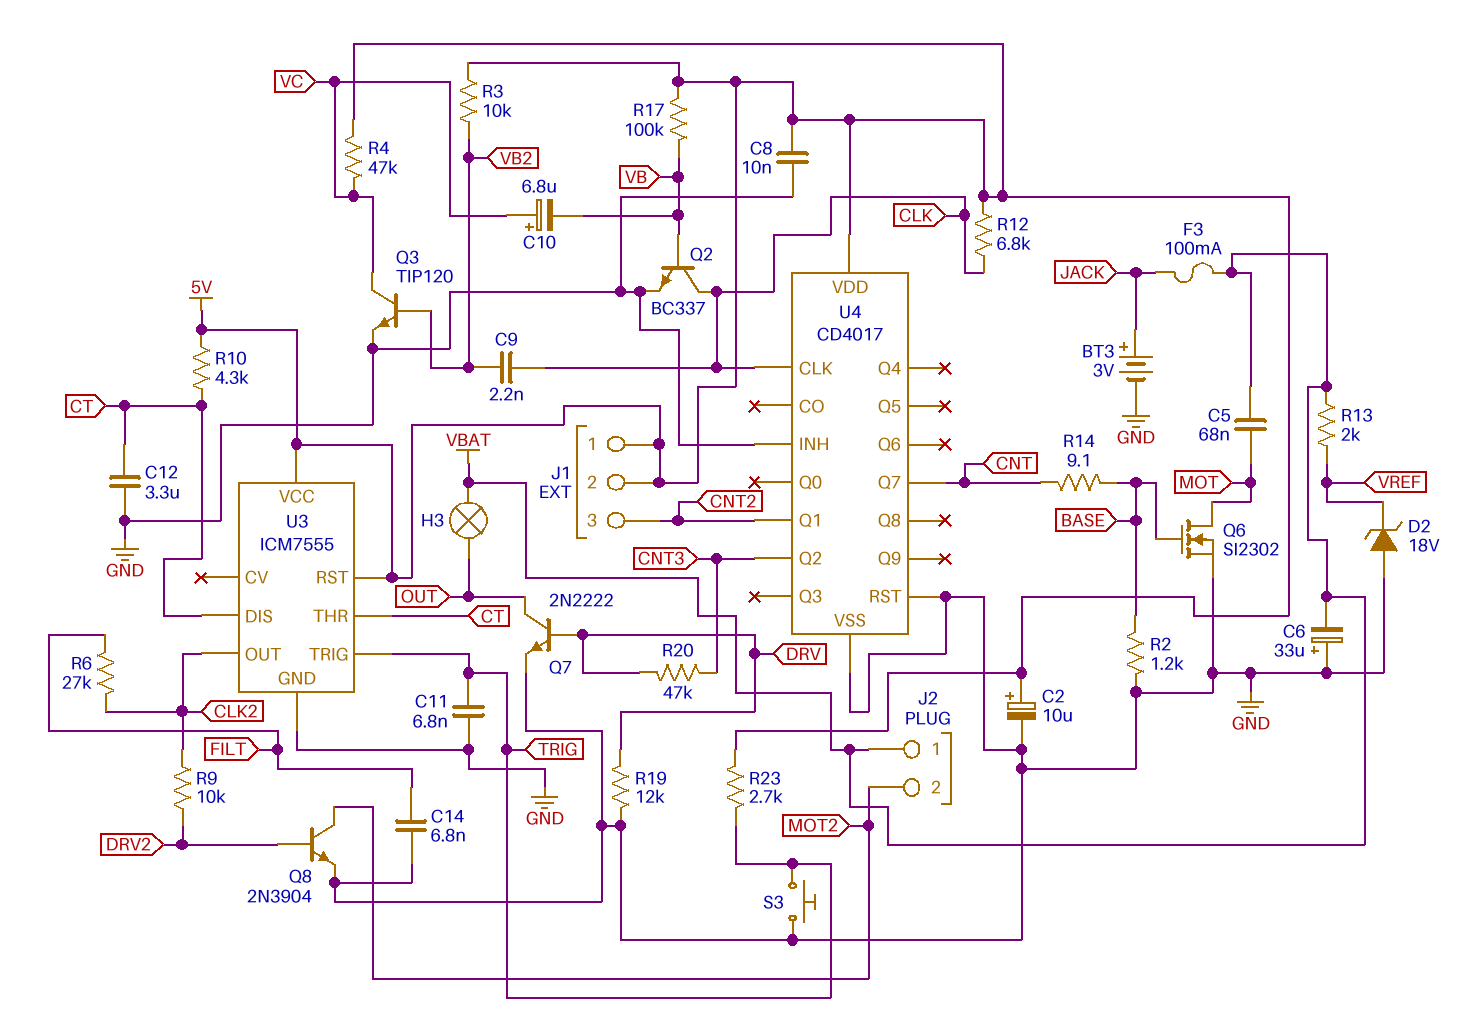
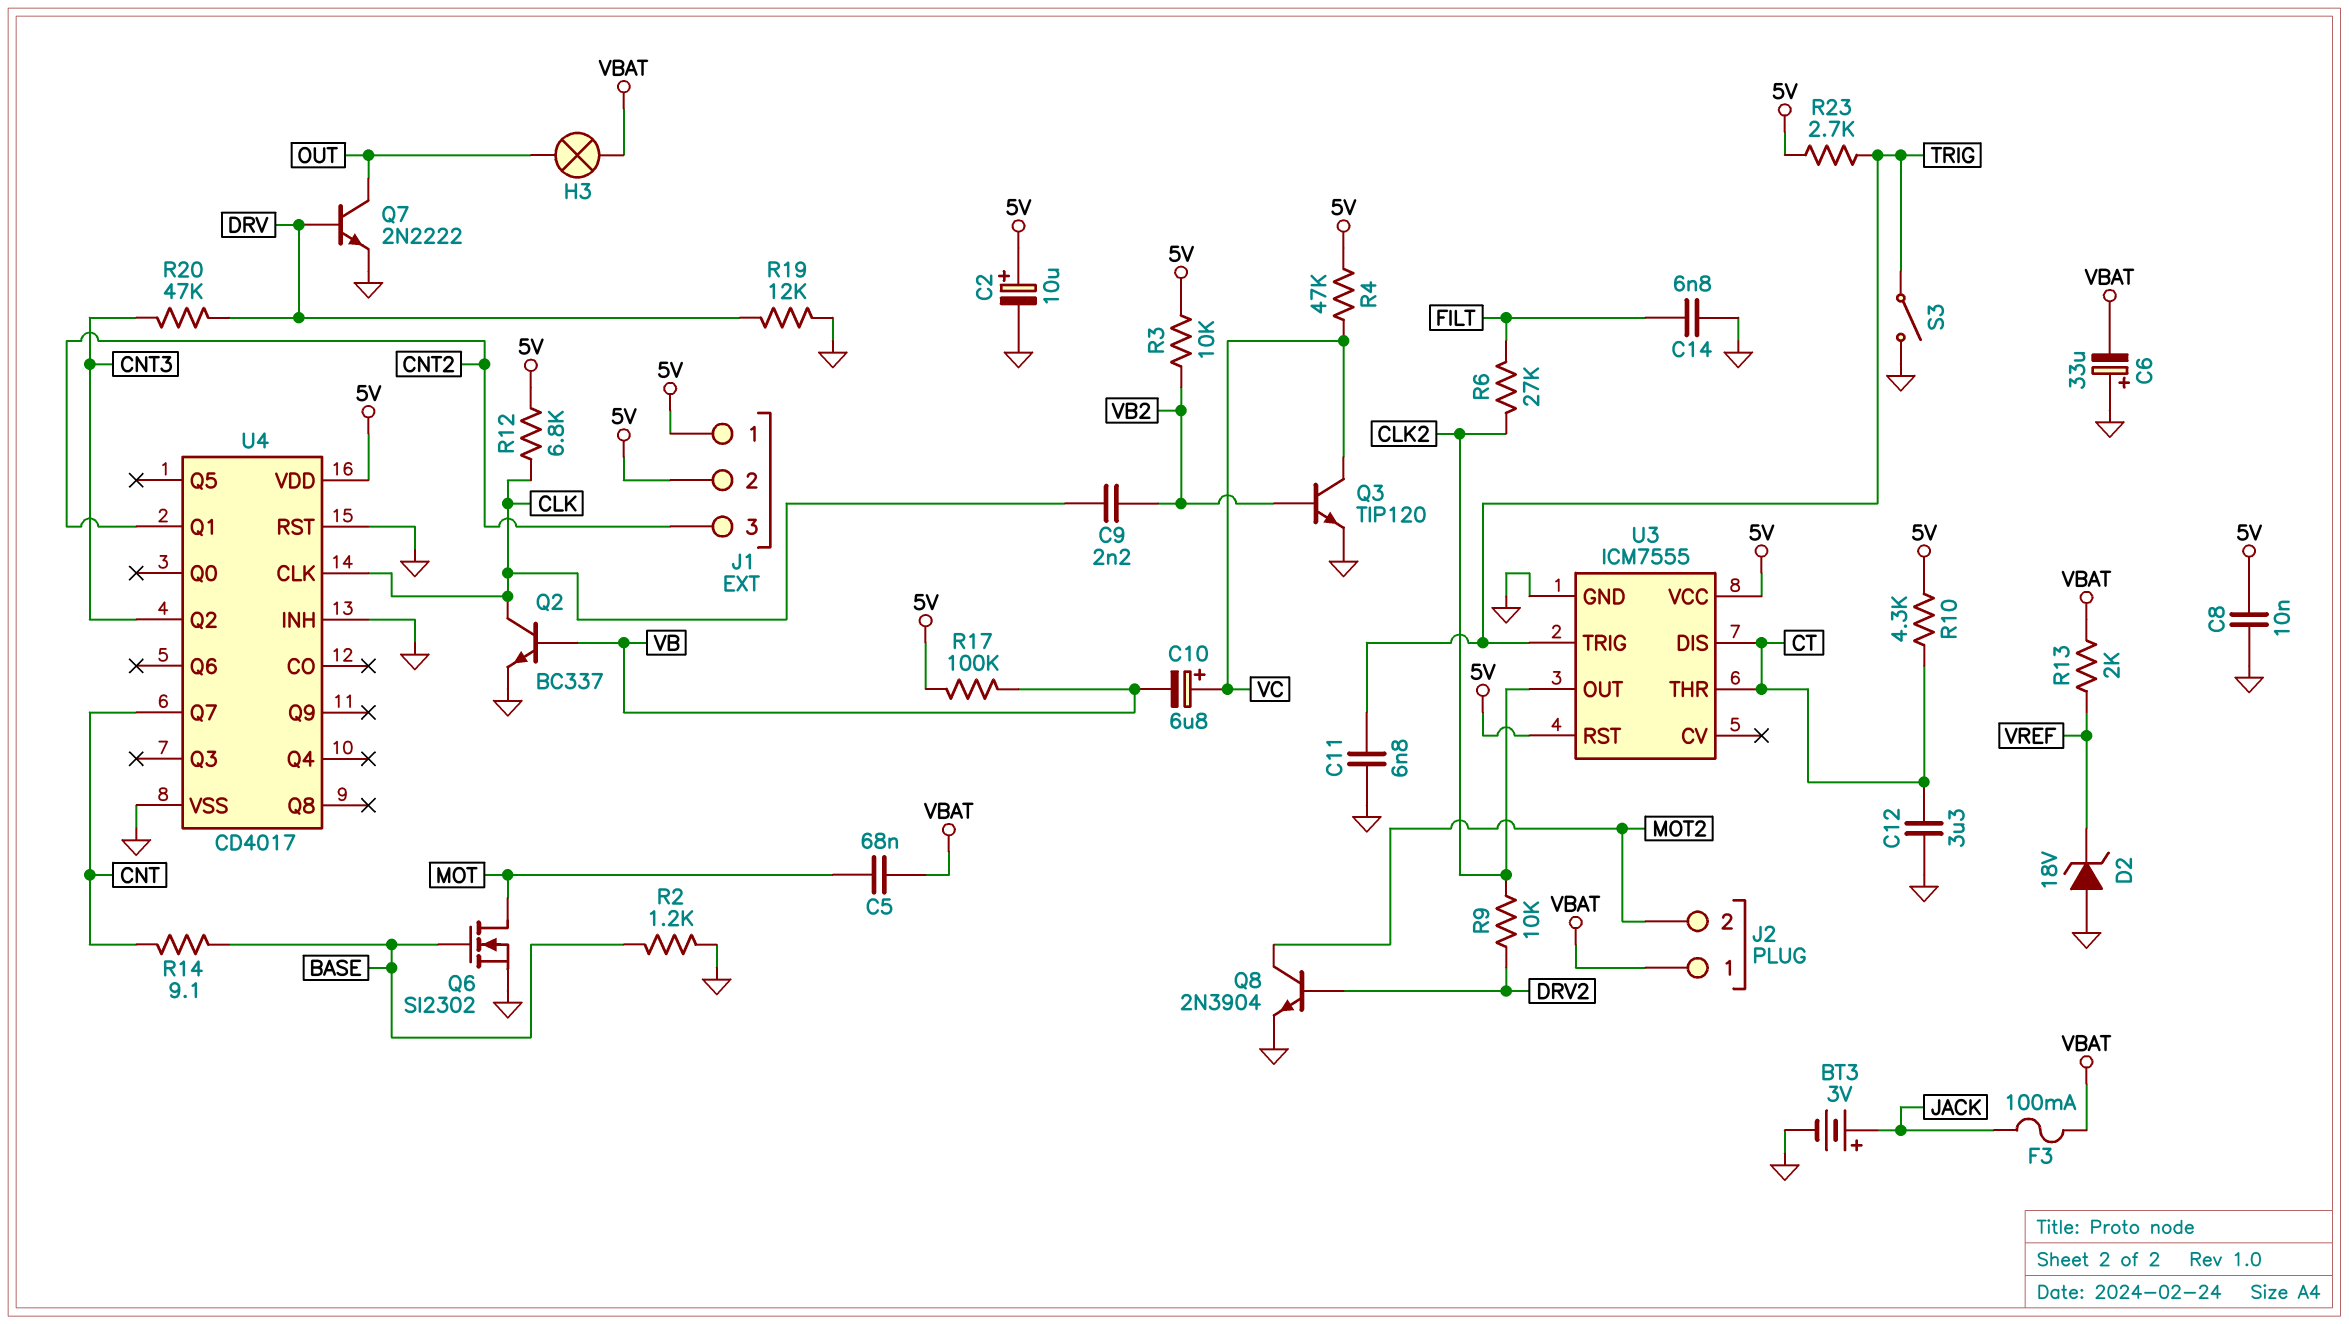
S3: button (GND, TRIG) -> switch (GND, TRIG)

